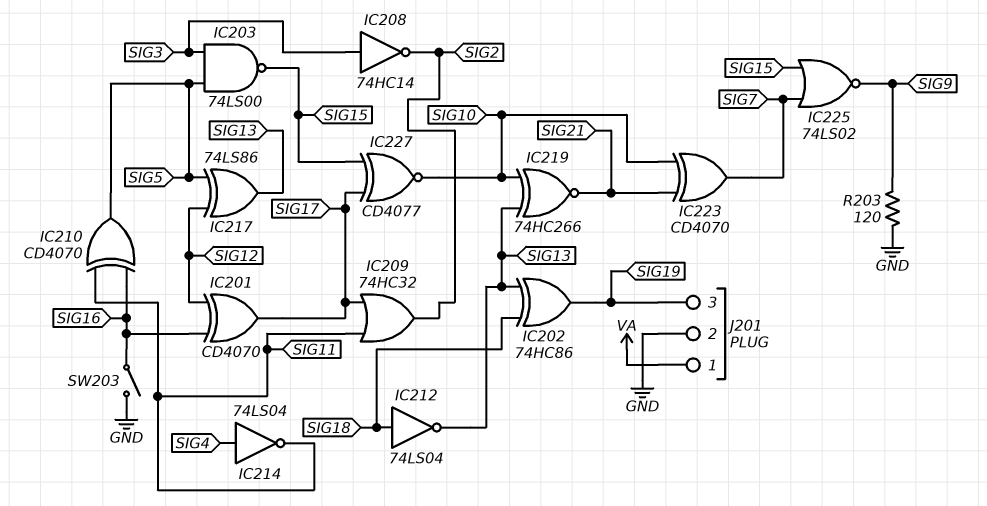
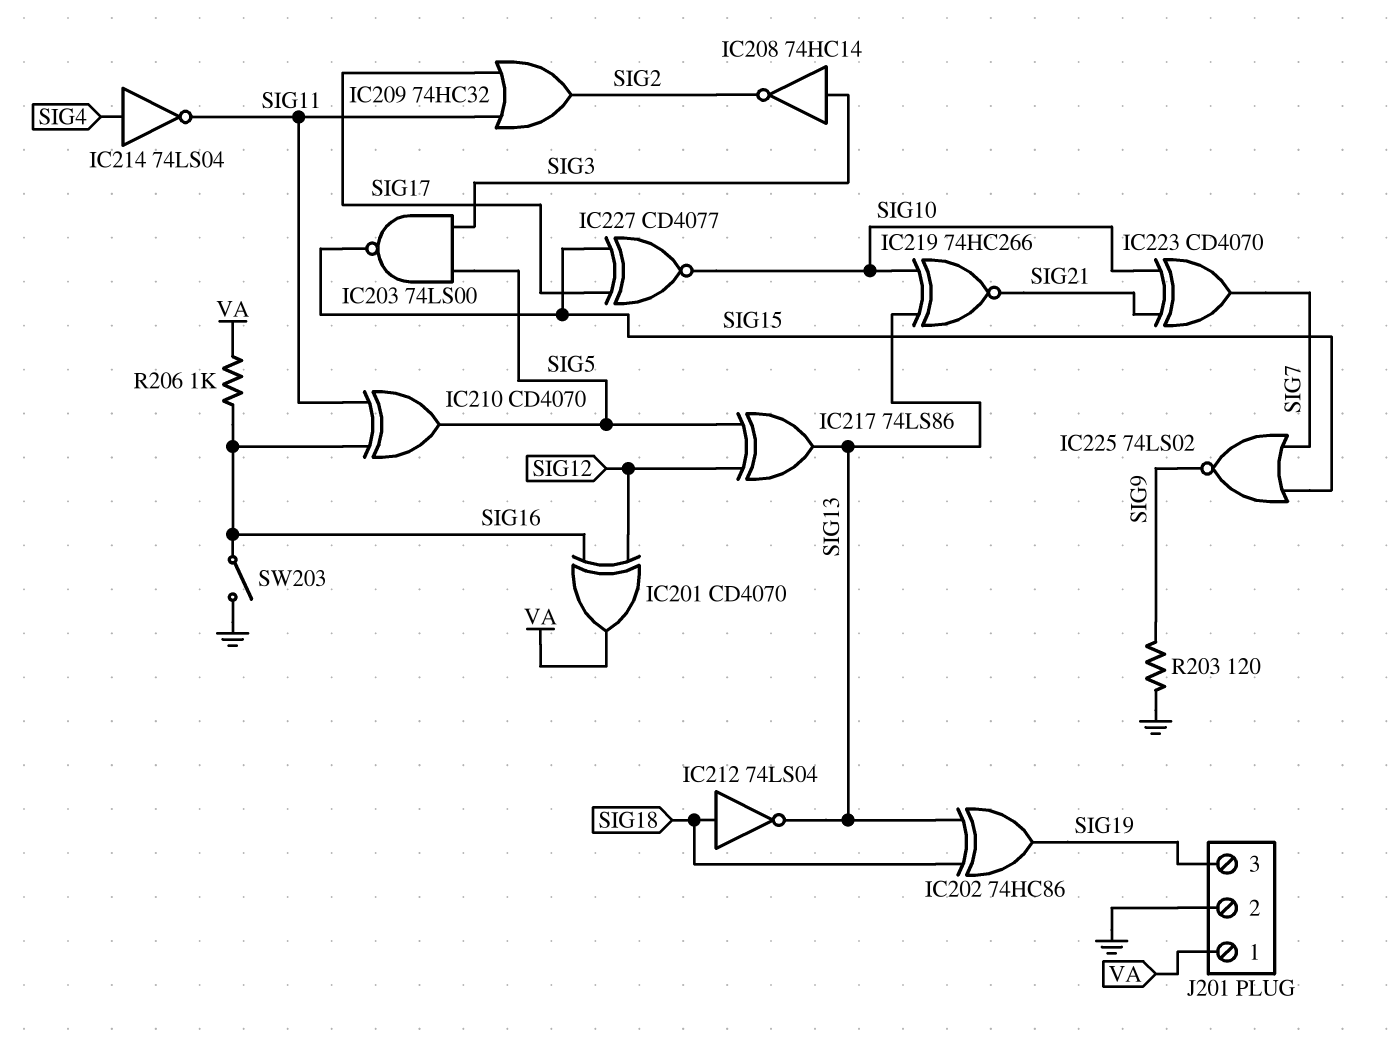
IC201: XOR CD4070 (in SIG12, in SIG16, out SIG17) -> XOR CD4070 (in SIG12, in SIG16, out VA)
R206: none -> 1k (SIG16, VA)

